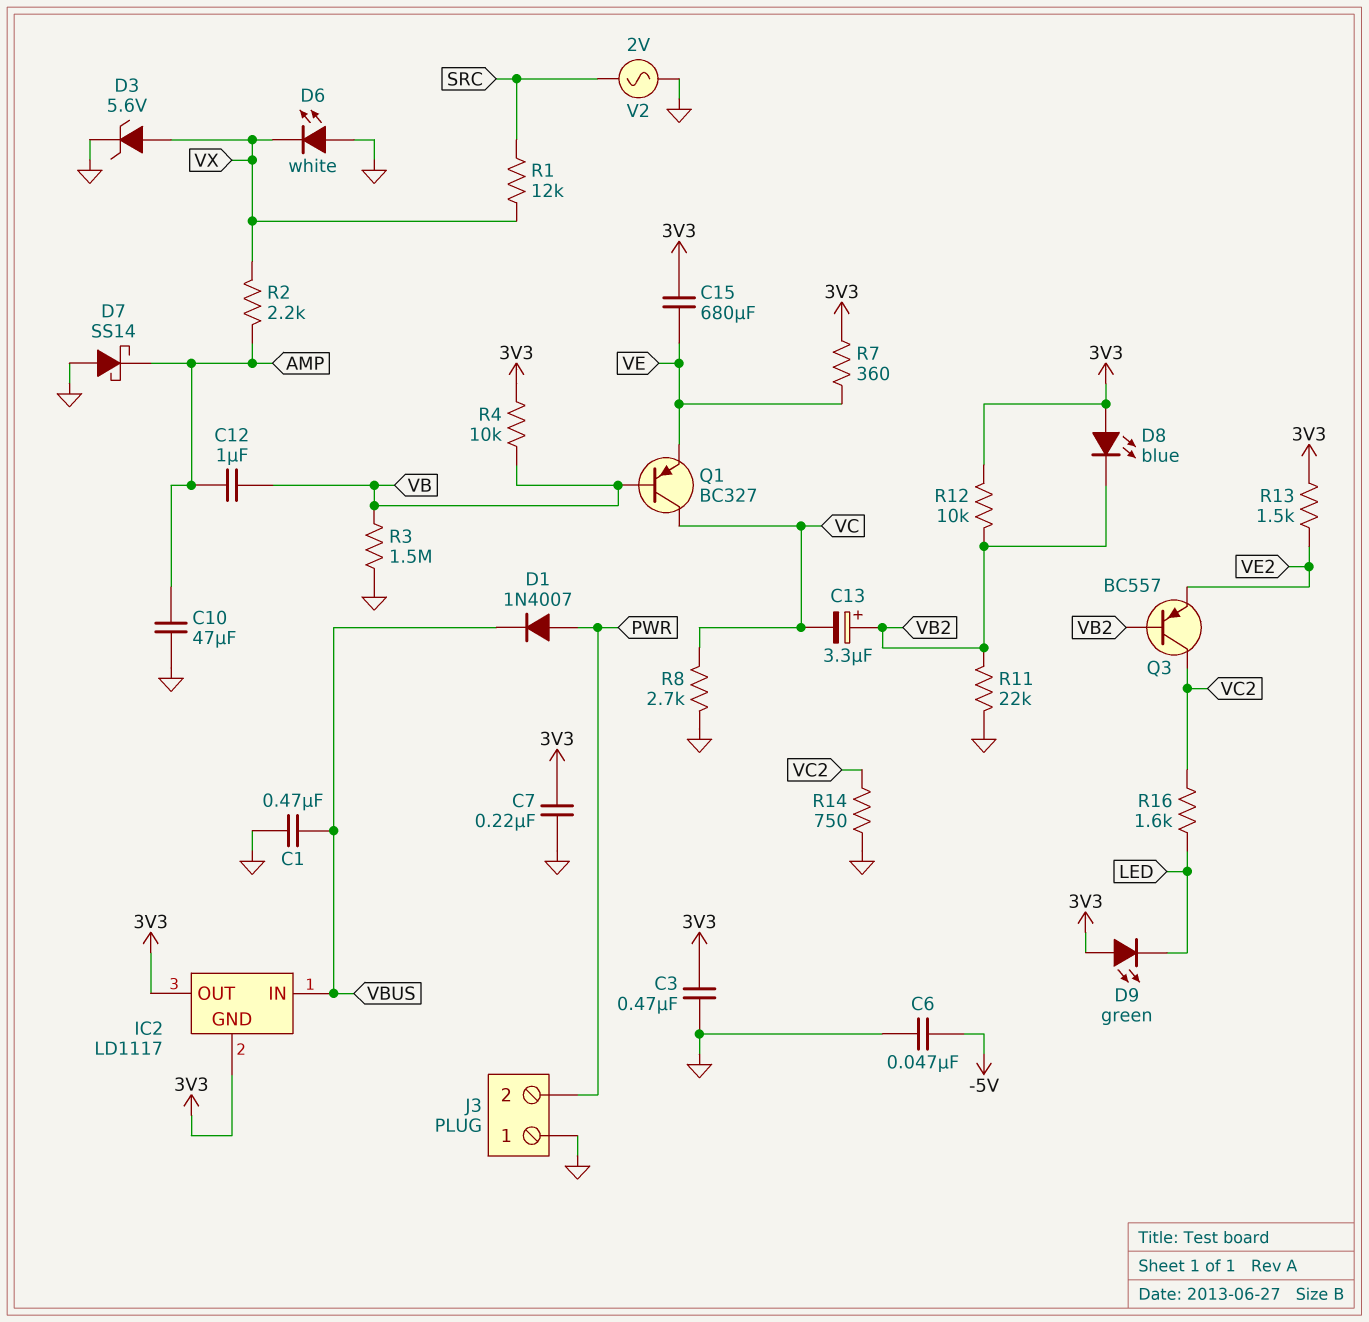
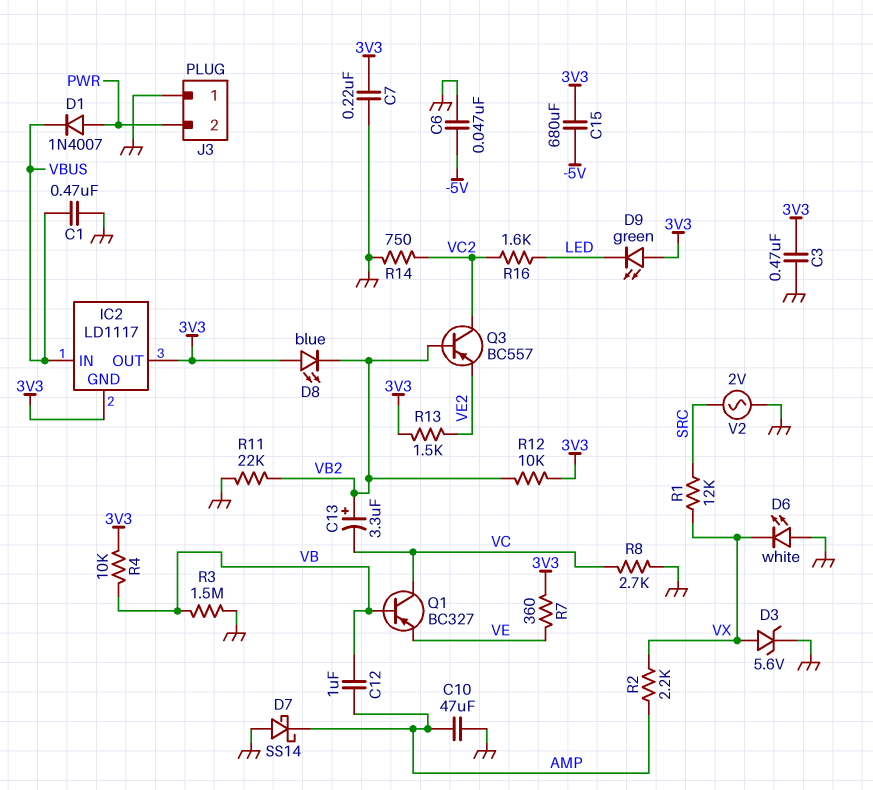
C15: 680uF (3V3, VE) -> 680uF (-5V, 3V3)

